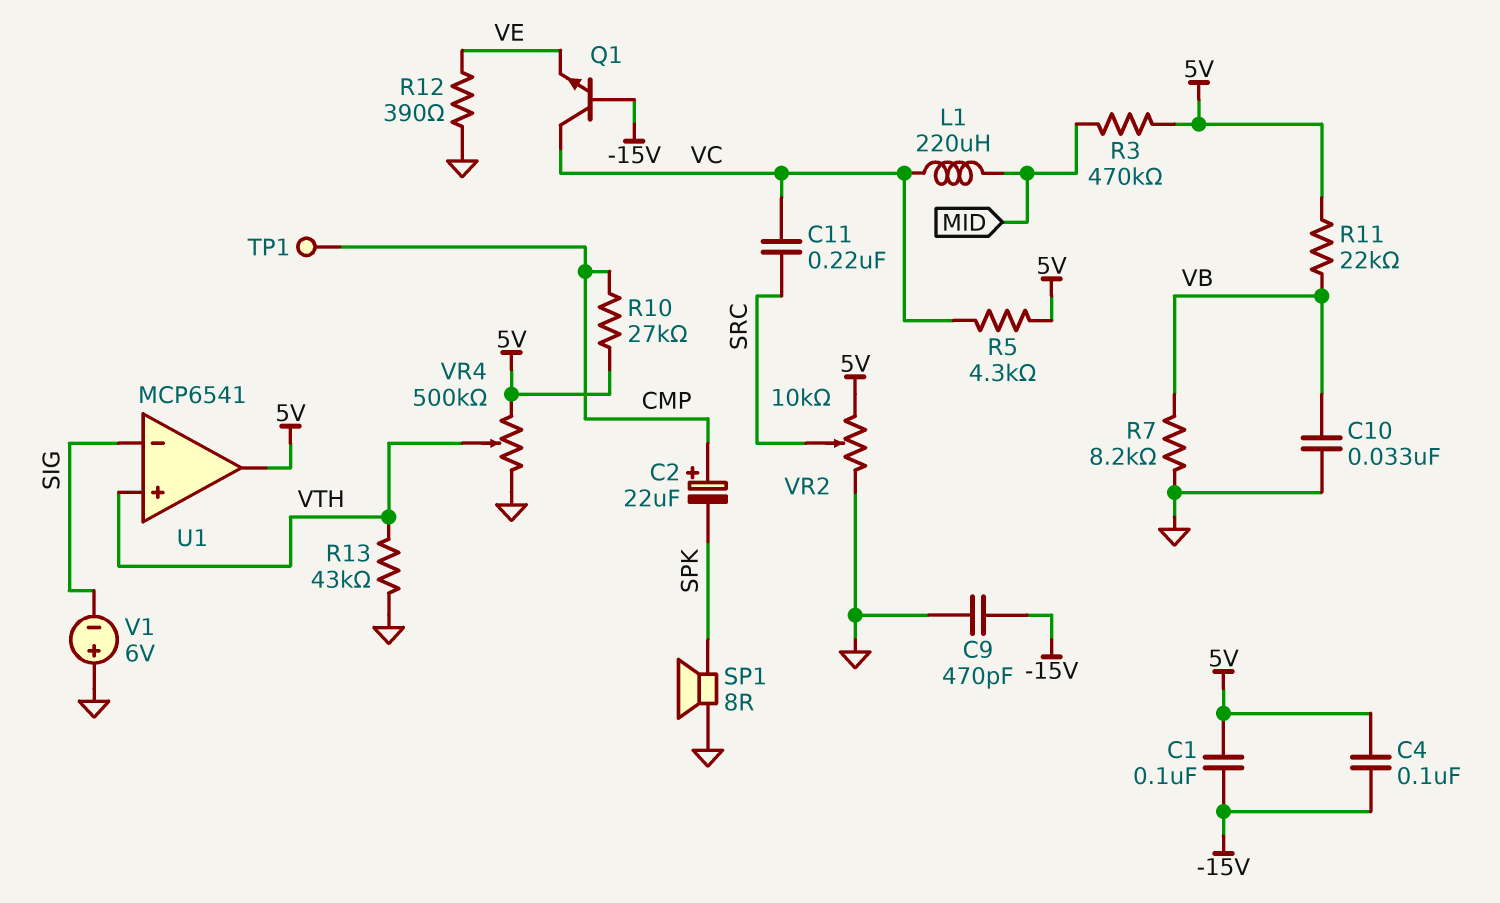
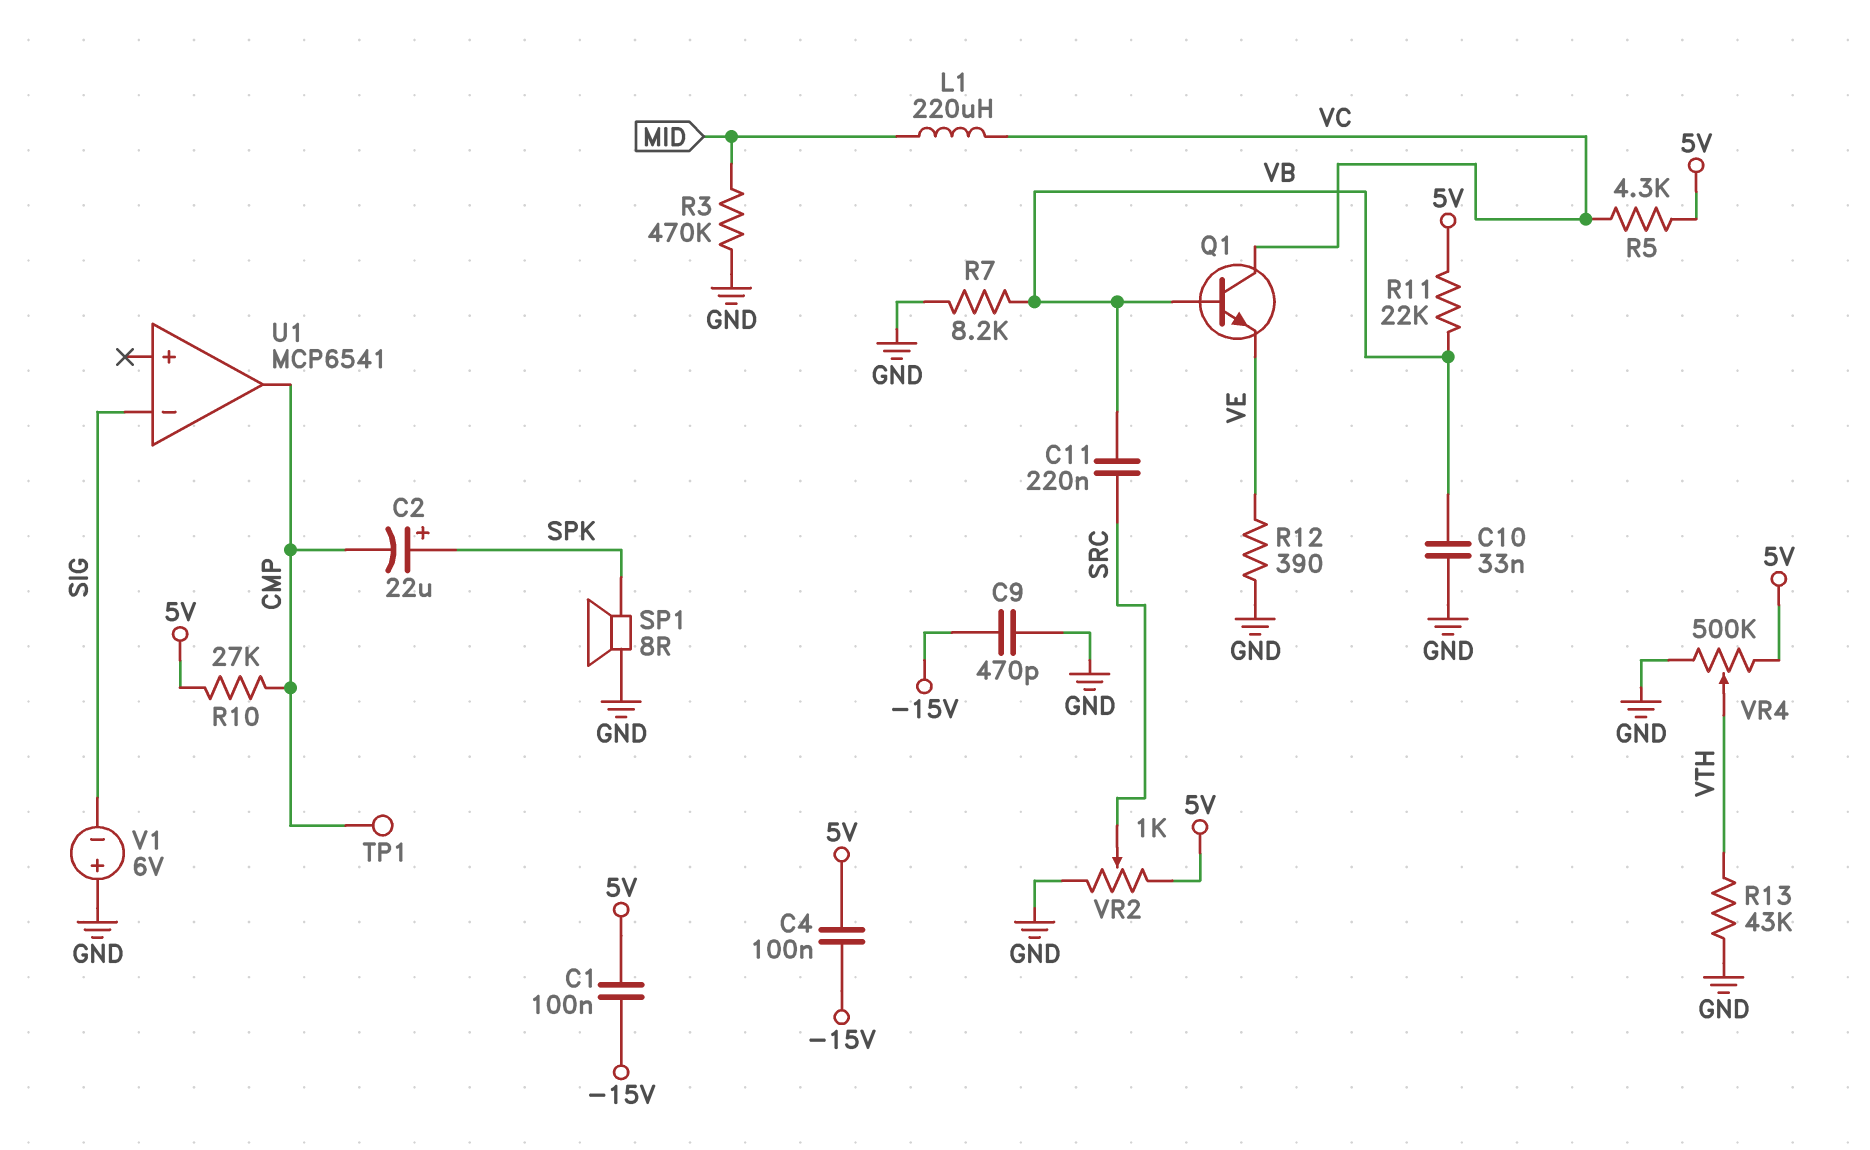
C2: 22uF (plus CMP, minus SPK) -> 22uF (plus SPK, minus CMP)
C11: 220nF (SRC, VC) -> 220nF (SRC, VB)
Q1: NPN (B -15V, C VC, E VE) -> NPN (B VB, C VC, E VE)
R3: 470k (5V, MID) -> 470k (GND, MID)
U1 pin in+: VTH -> none
U1 pin out: 5V -> CMP
VR2: 10k (5V, GND, wiper SRC) -> 1k (5V, GND, wiper SRC)

